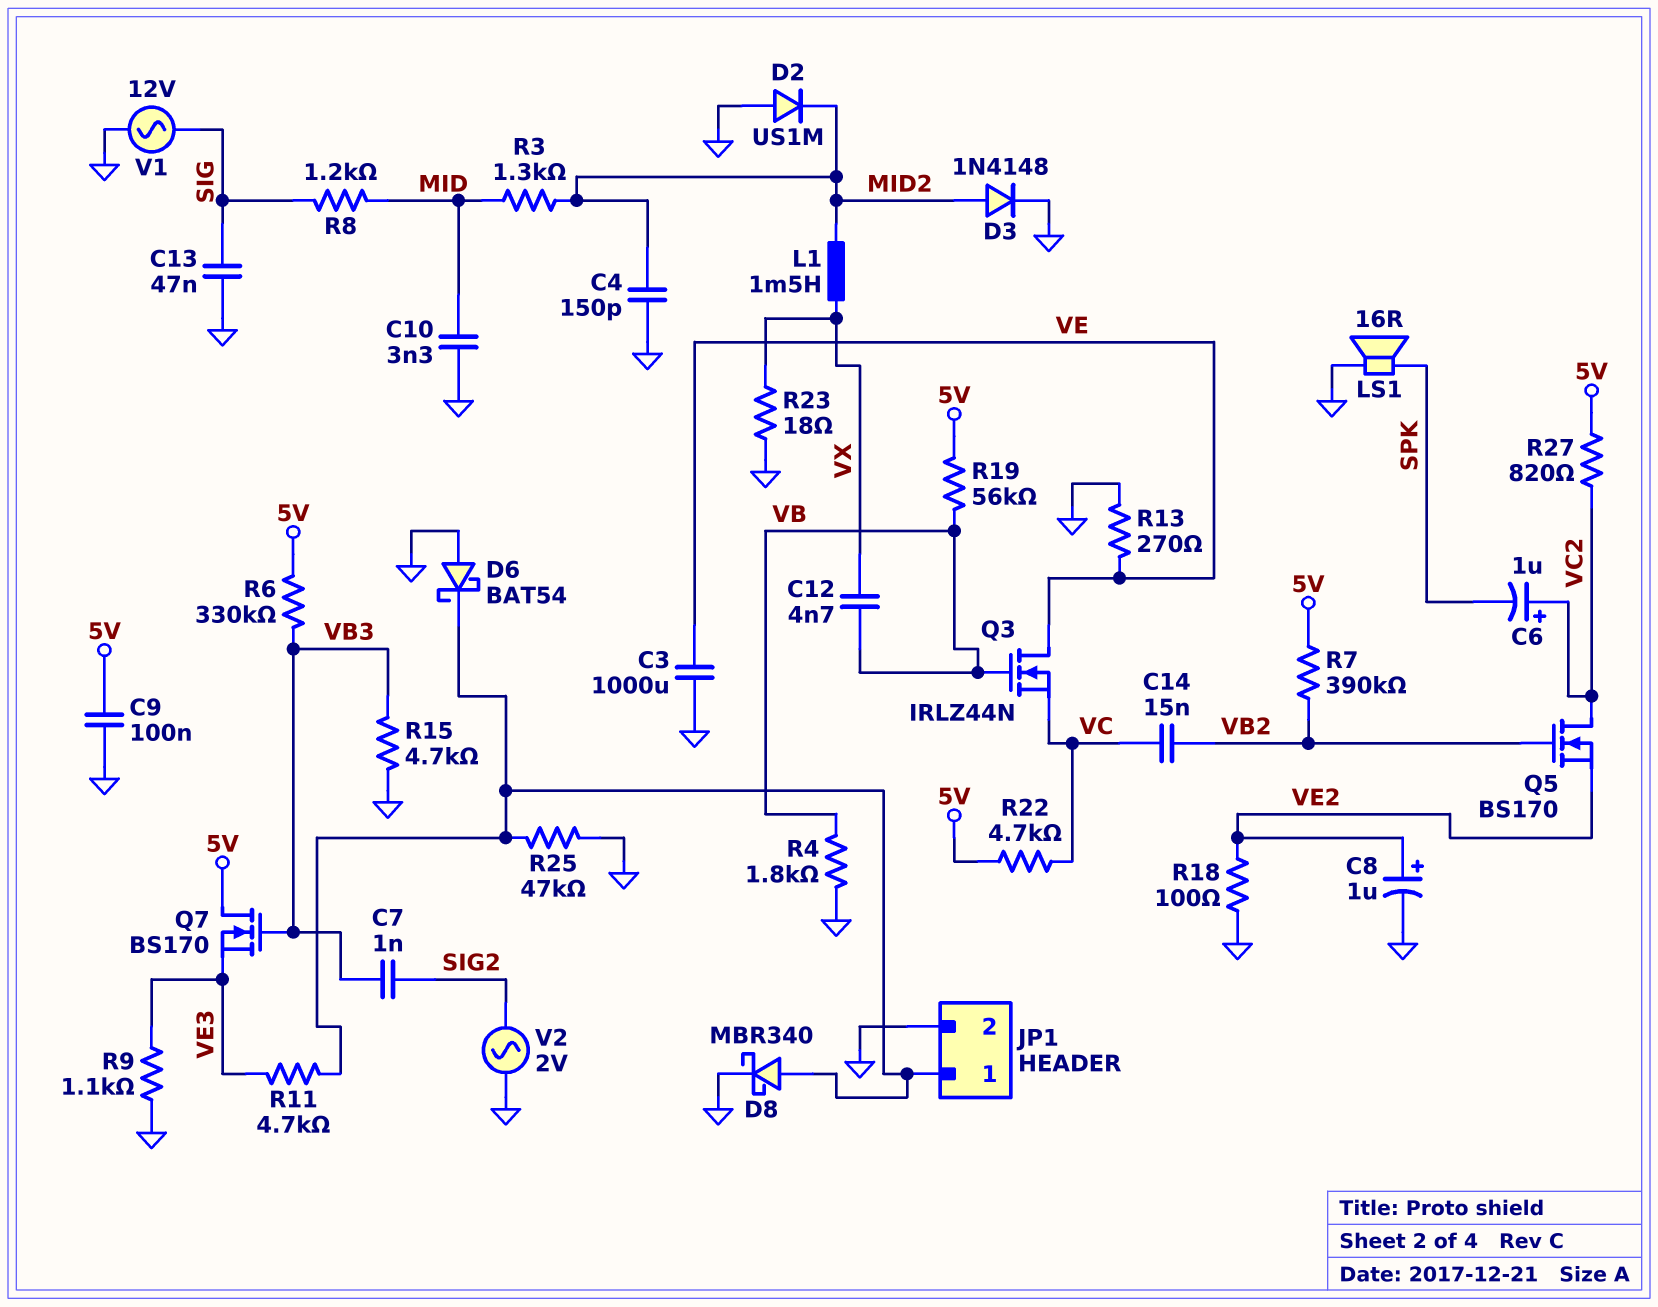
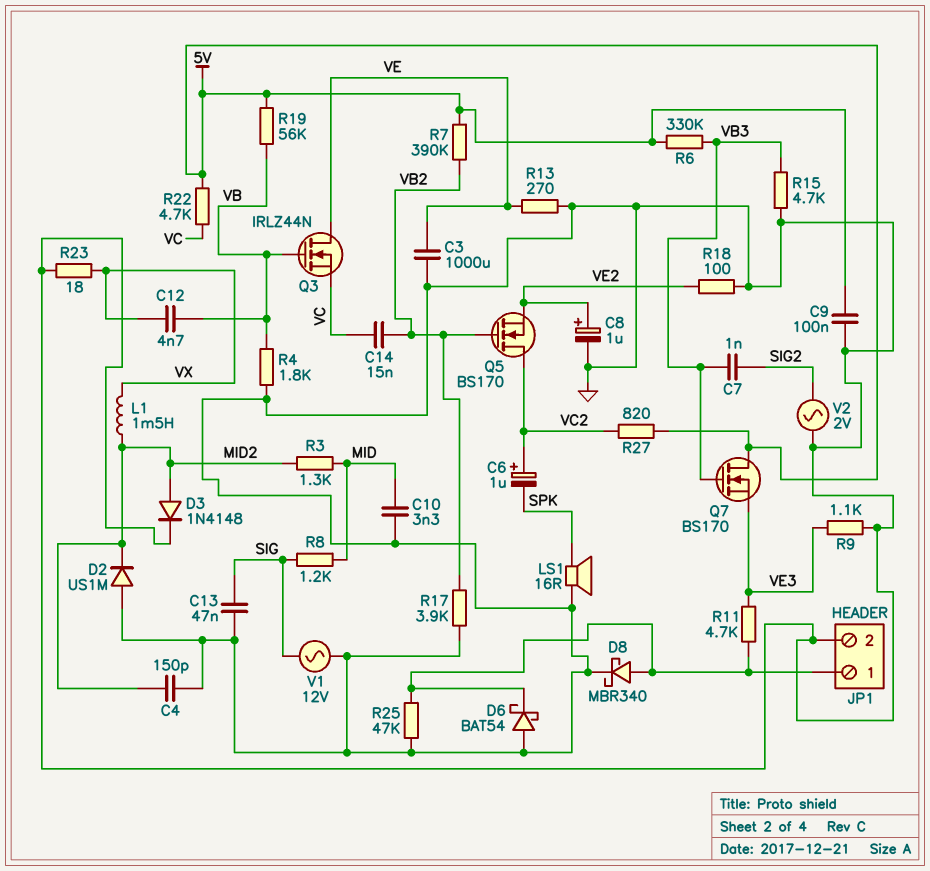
R17: none -> 3.9k (GND, VB2)

